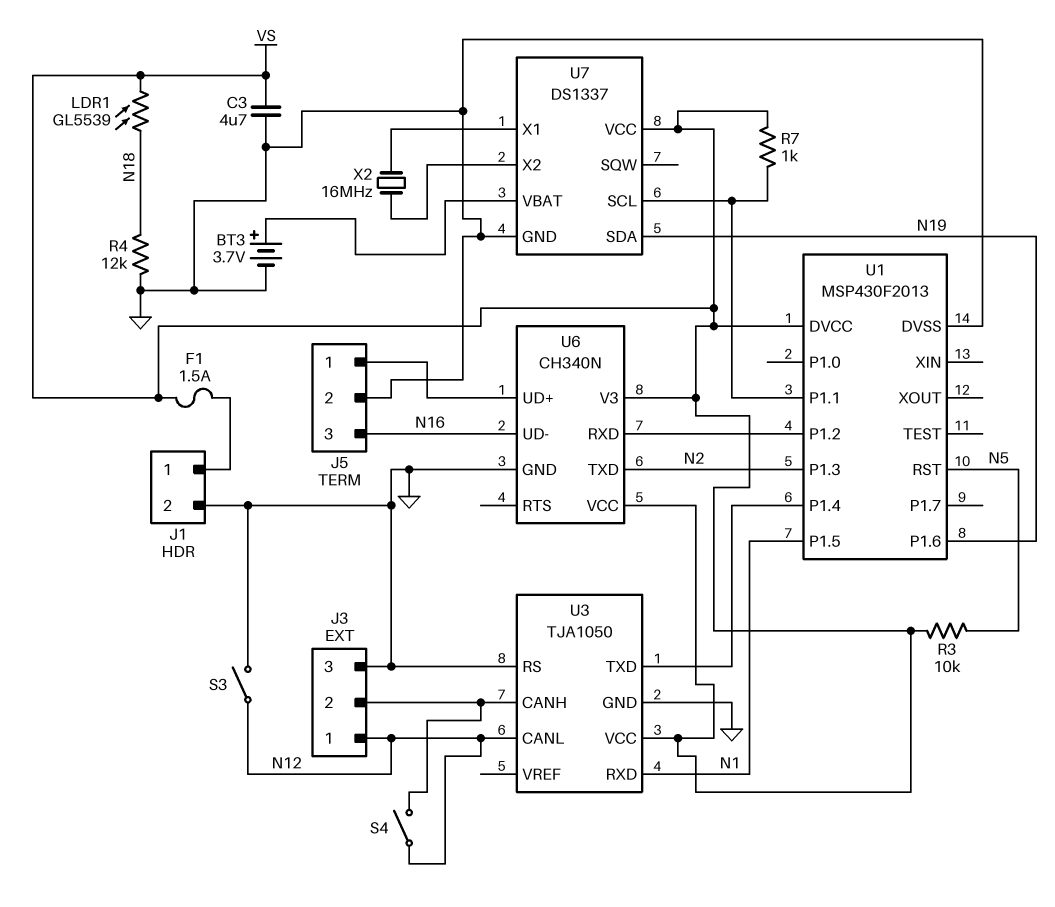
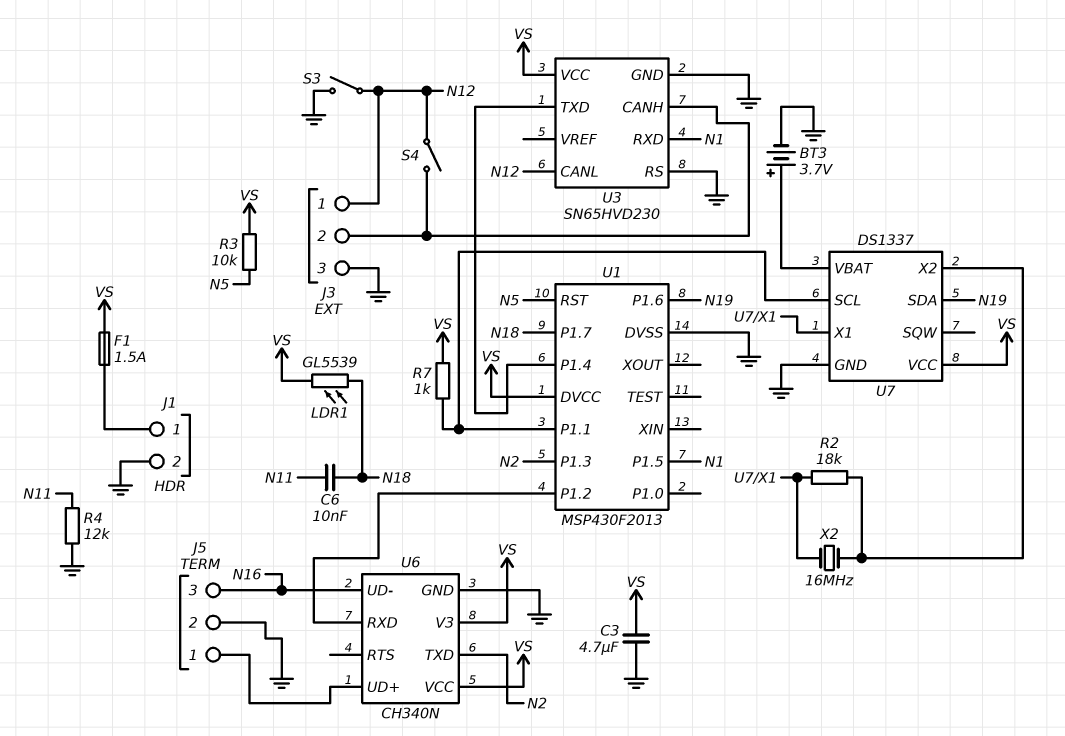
C6: none -> 10nF (N11, N18)
R2: none -> 18k (U7/X1, U7/X2)
R4: 12k (GND, N18) -> 12k (GND, N11)
U1 pin P1.7: none -> N18
U3: TJA1050 -> SN65HVD230

